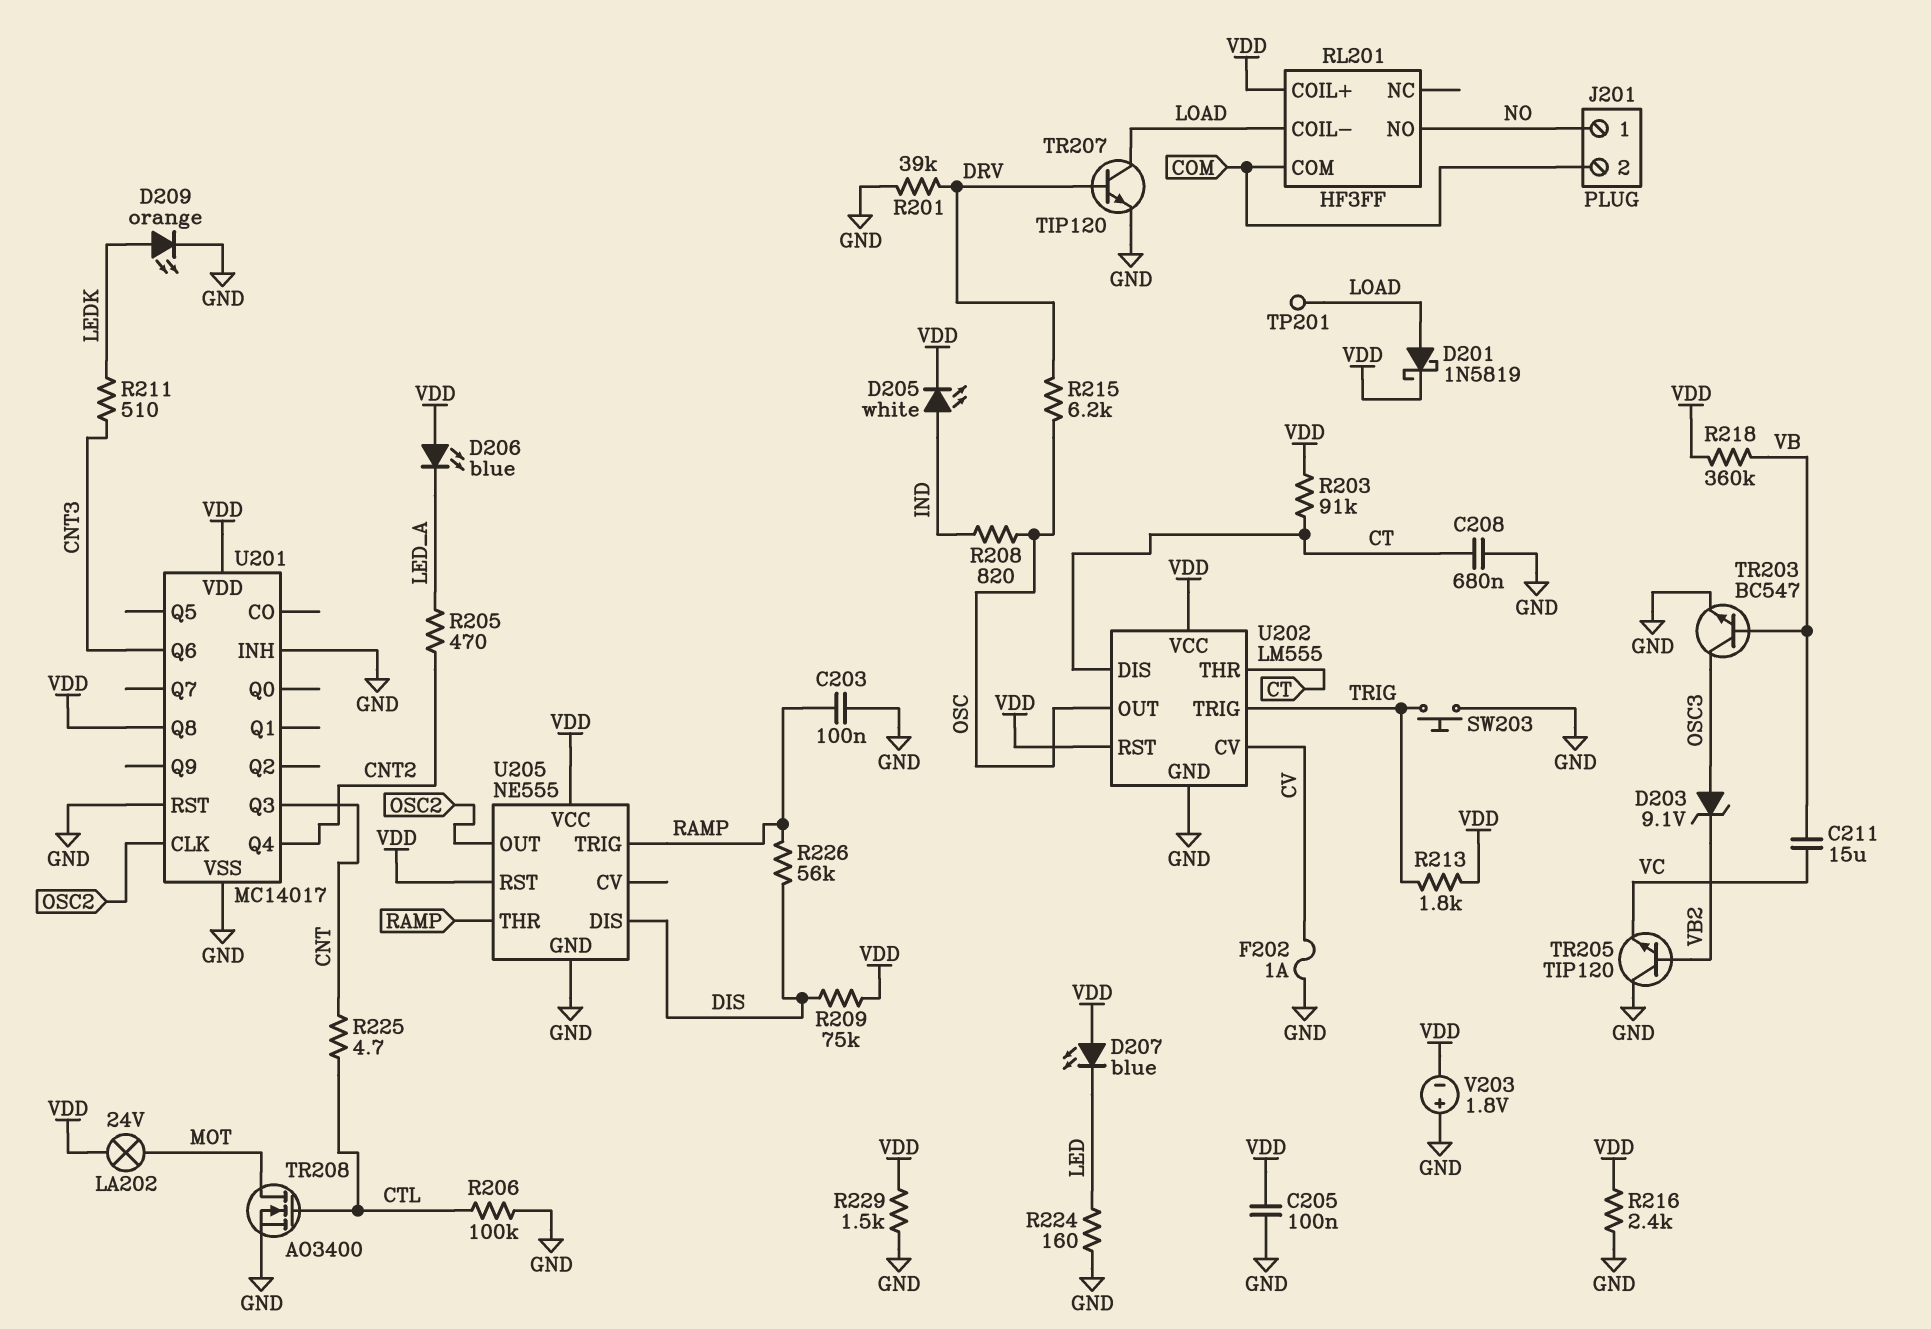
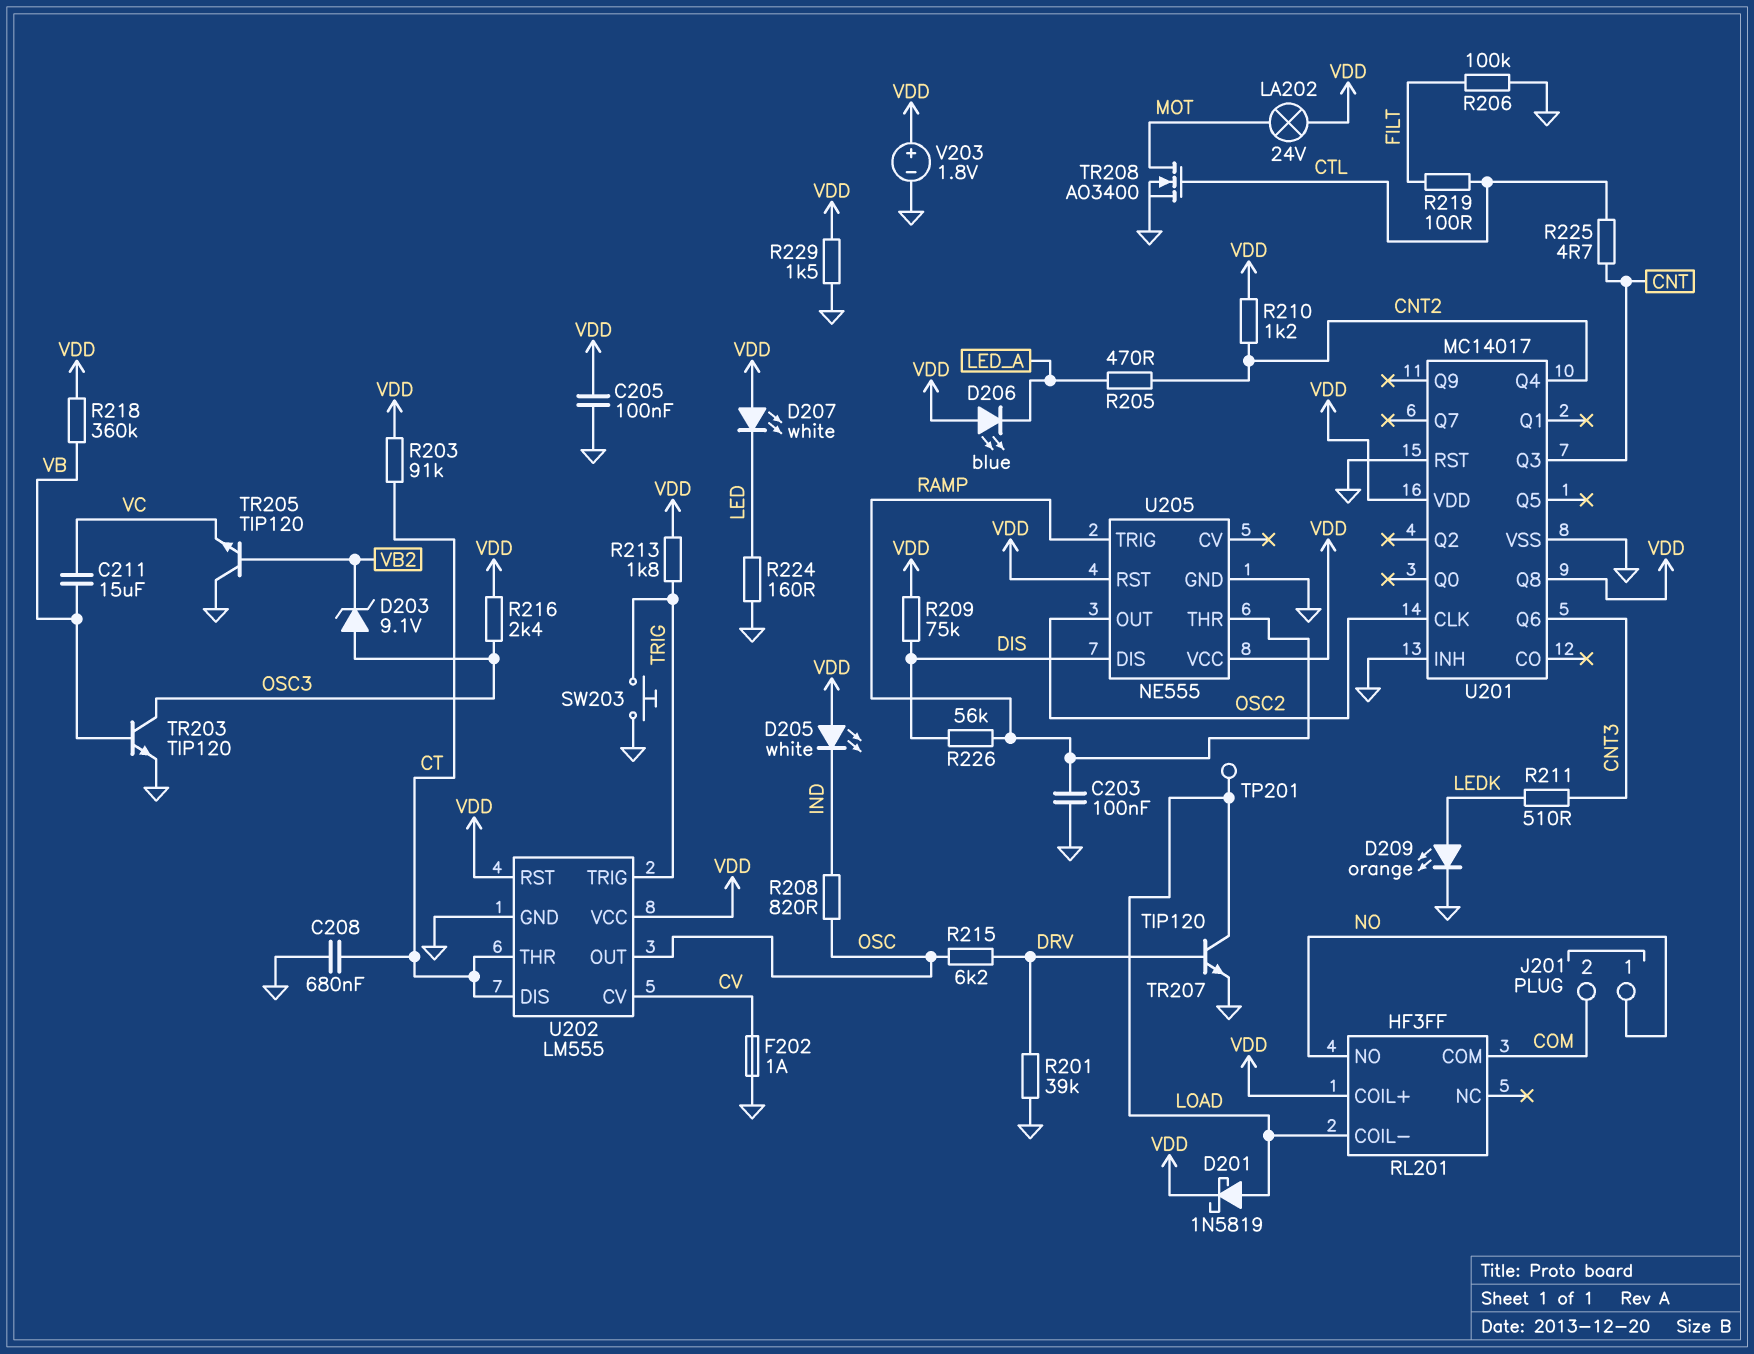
D205: LED white (A IND, K VDD) -> LED white (A VDD, K IND)
D207: LED blue (A VDD, K LED) -> LED white (A VDD, K LED)
R206: 100k (CTL, GND) -> 100k (FILT, GND)
R210: none -> 1.2k (CNT2, VDD)
R216: 2.4k (GND, VDD) -> 2.4k (OSC3, VDD)
R219: none -> 100 (CTL, FILT)
TR203: NPN BC547 (B VB, C OSC3, E GND) -> NPN TIP120 (B VB, C OSC3, E GND)
V203: 1.8V (plus GND, minus VDD) -> 1.8V (plus VDD, minus GND)

